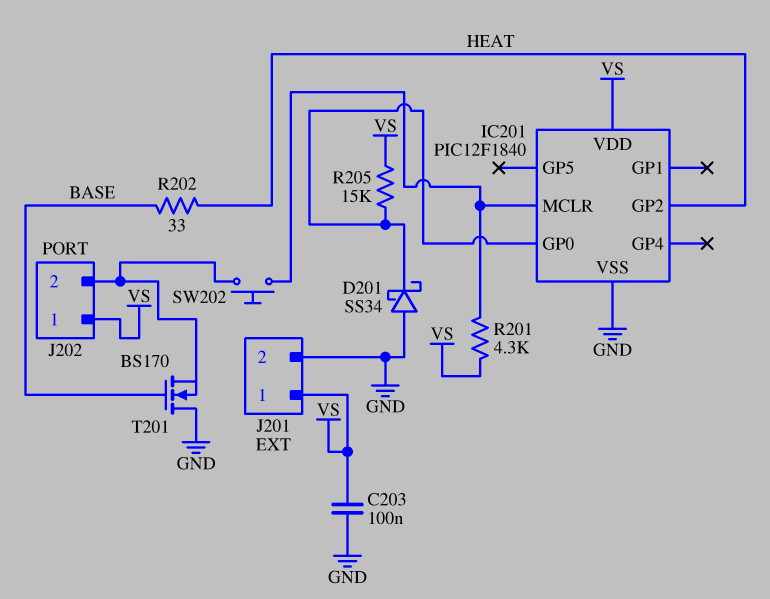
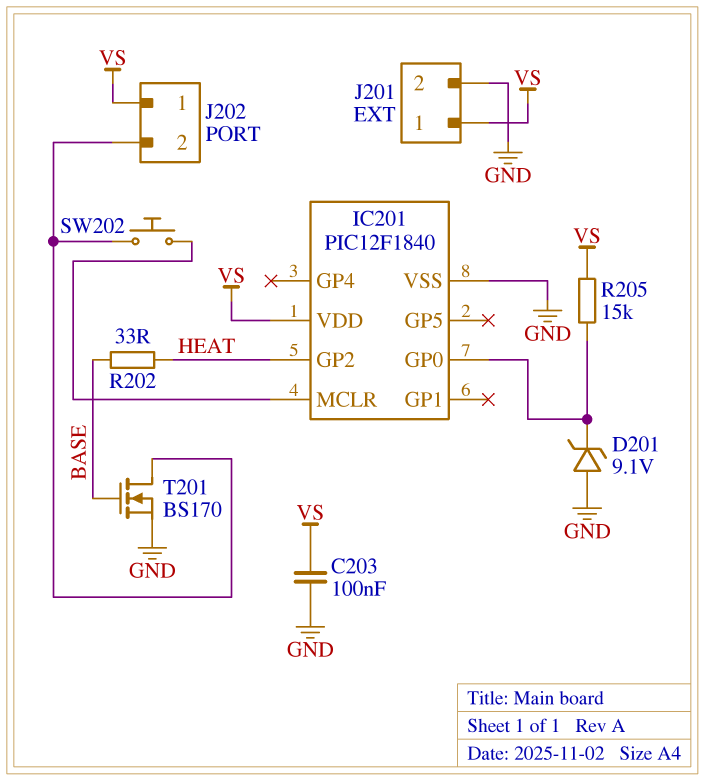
D201: schottky SS34 (A GND, K IC201/GP0) -> zener 9.1V (A GND, K IC201/GP0)
R201: 4.3k (IC201/MCLR, VS) -> none
T201: NMOS BS170 (G BASE, D GND, S J202/2) -> NMOS BS170 (G BASE, D J202/2, S GND)

